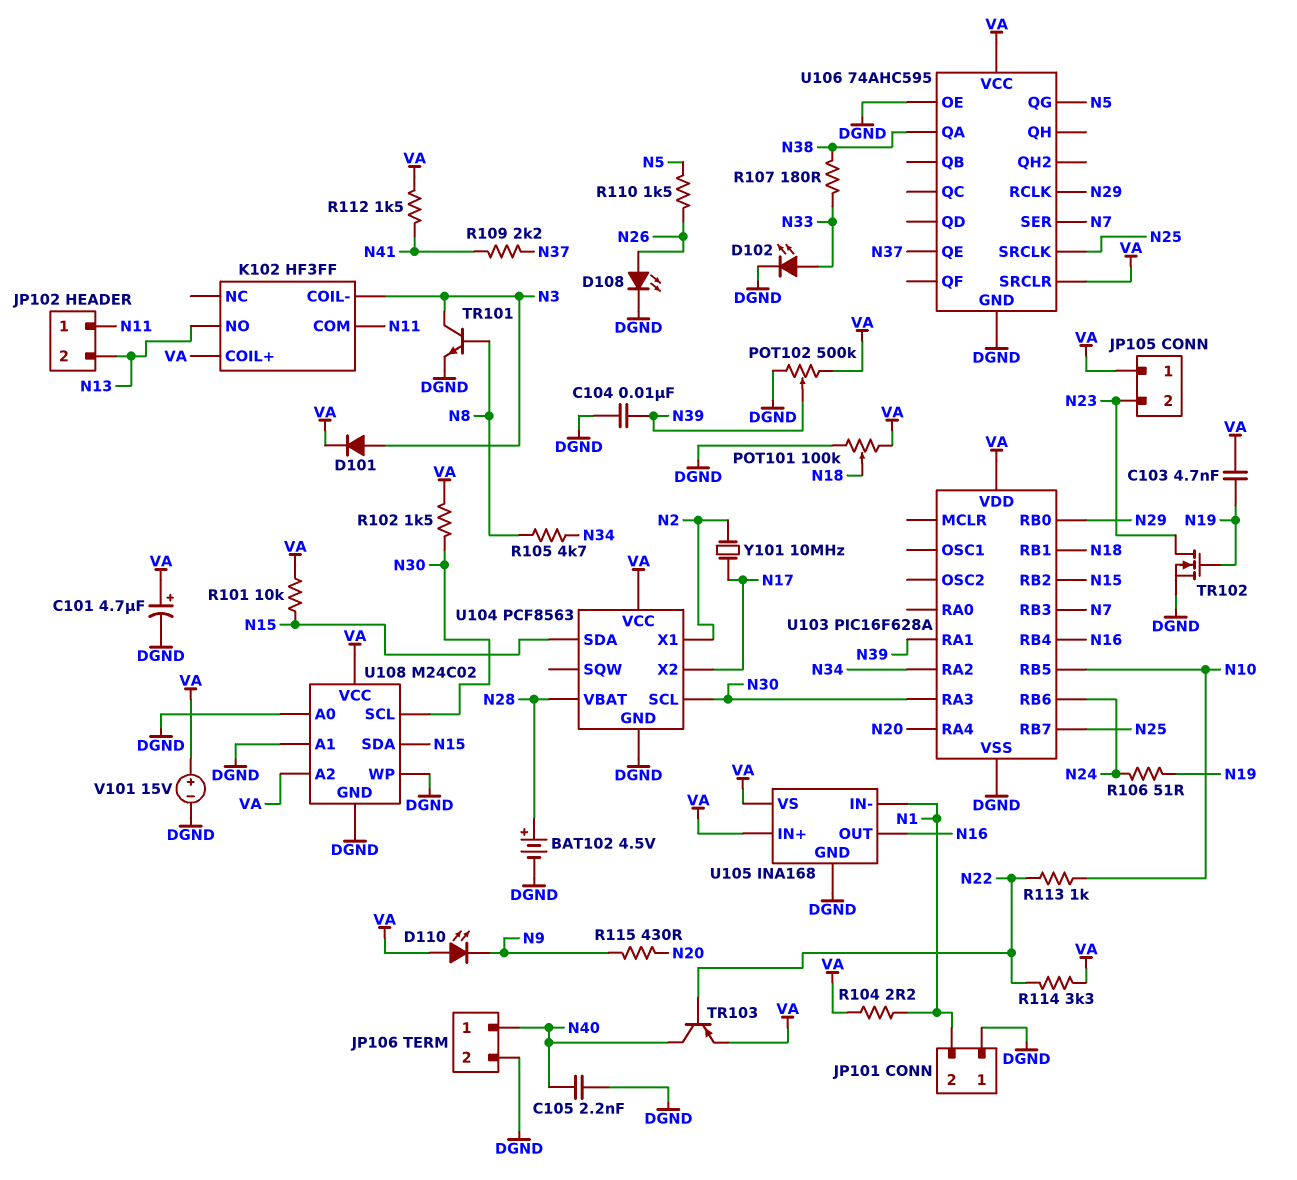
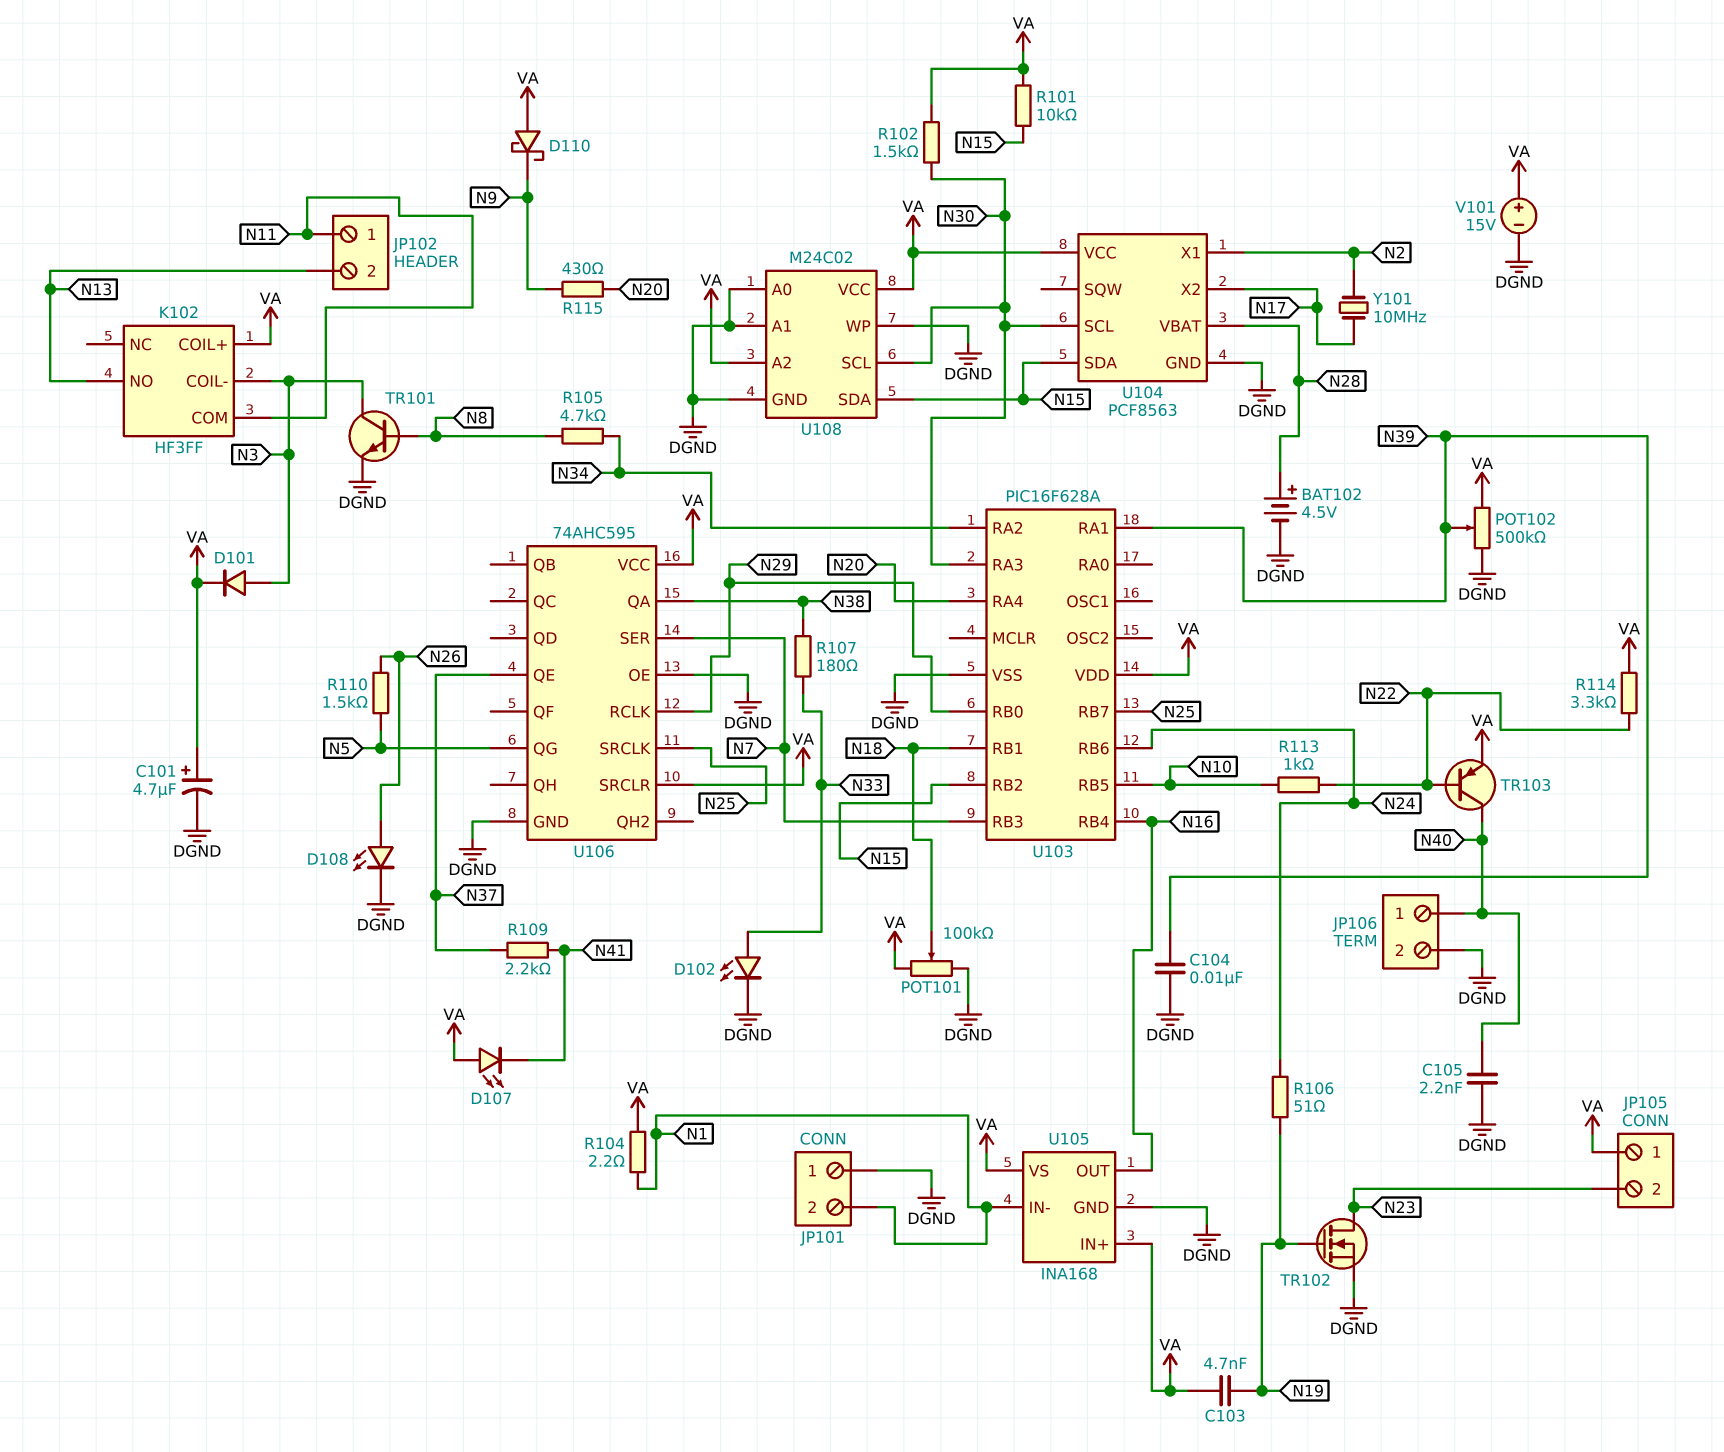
D107: none -> LED (A VA, K N41)
D110: LED (A VA, K N9) -> schottky (A VA, K N9)
R112: 1.5k (N41, VA) -> none

